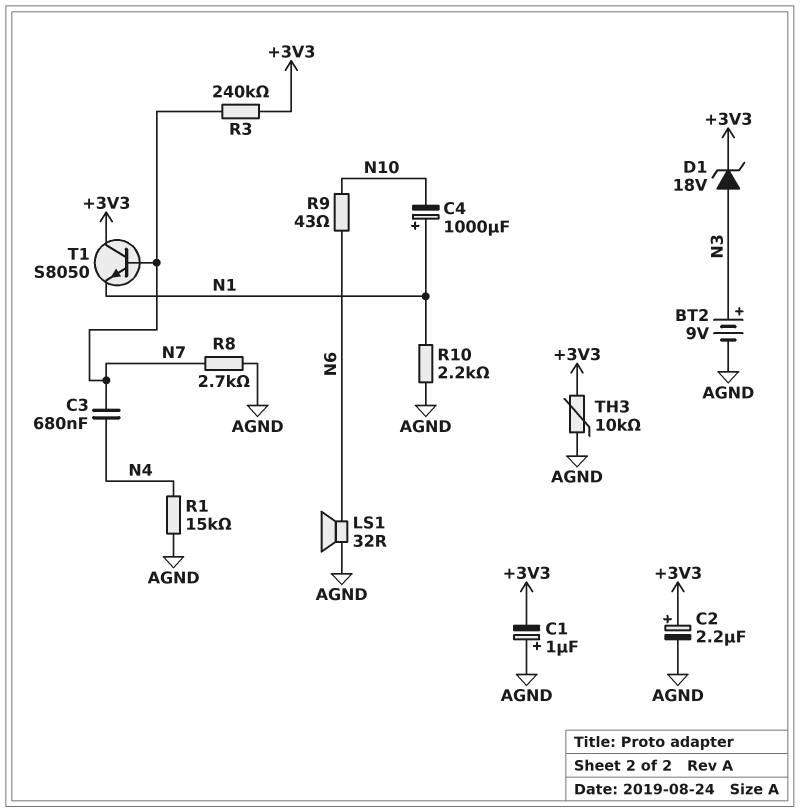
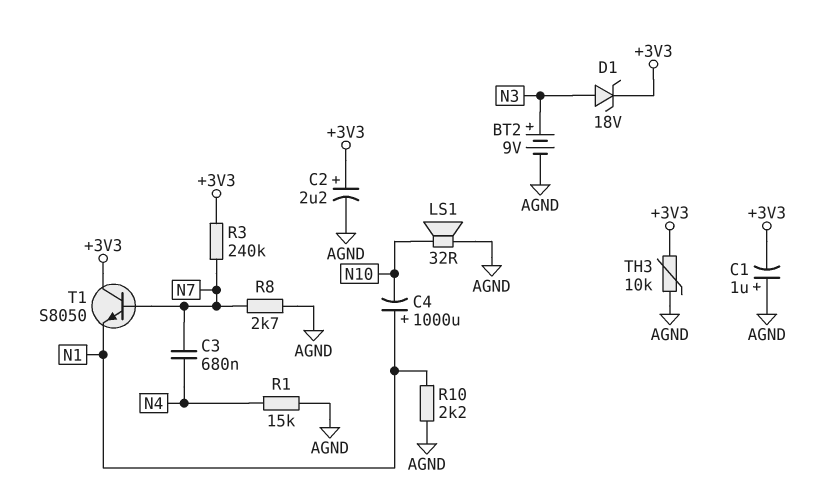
LS1: speaker 32R (AGND, N6) -> speaker 32R (AGND, N10)
R9: 43 (N6, N10) -> none

